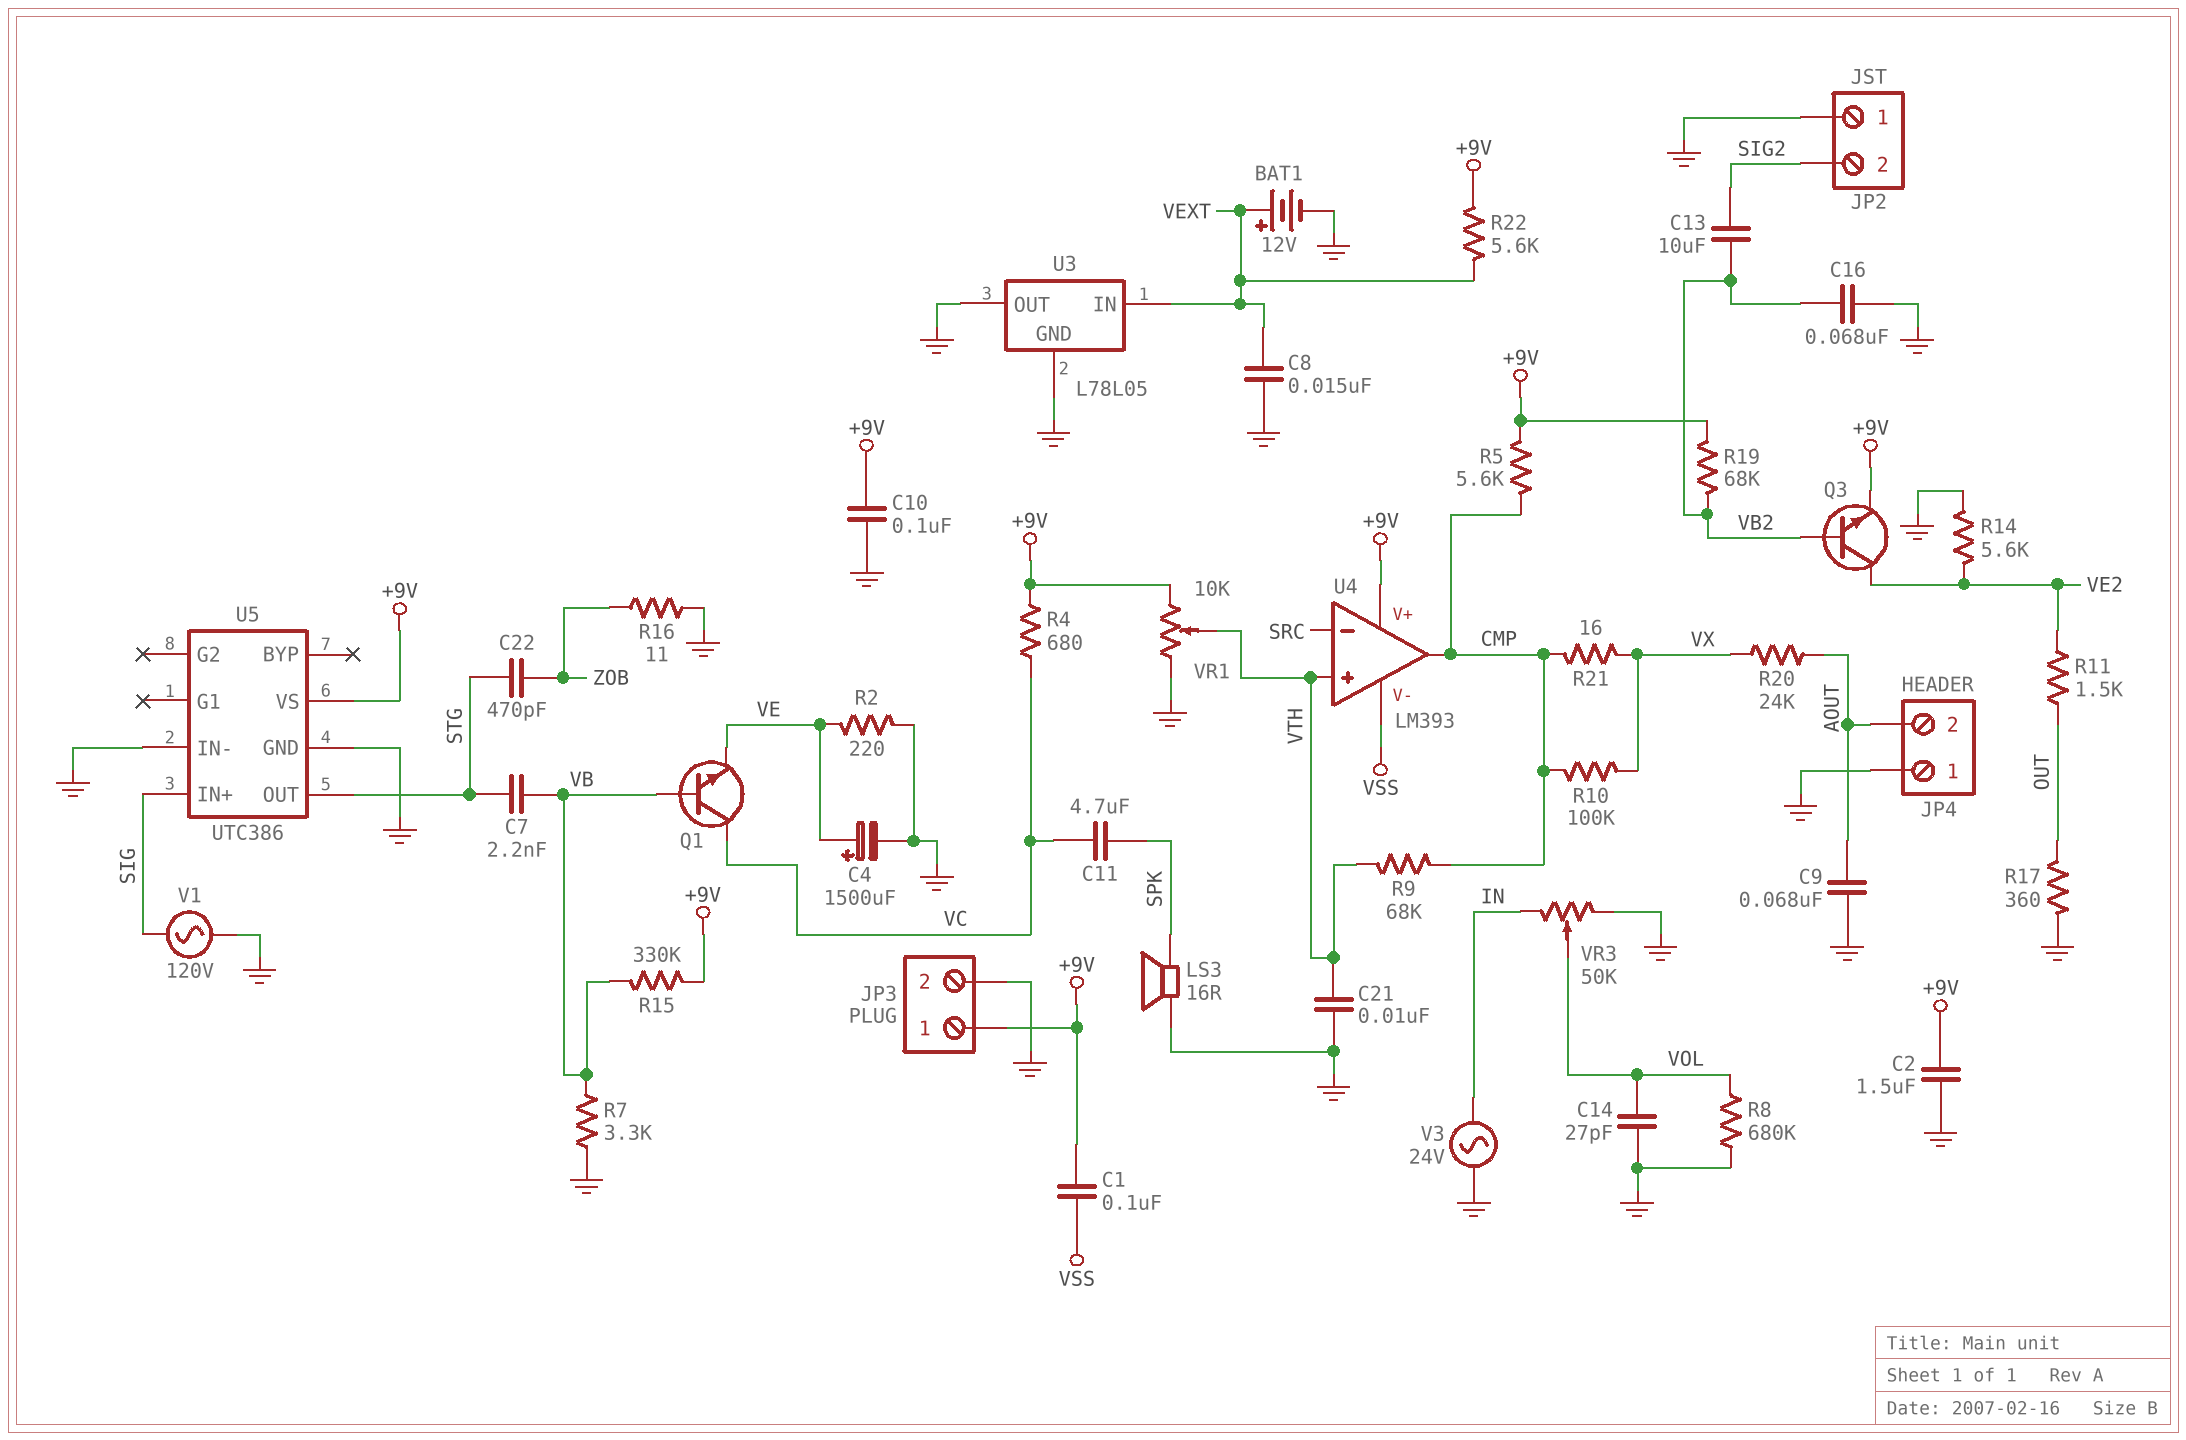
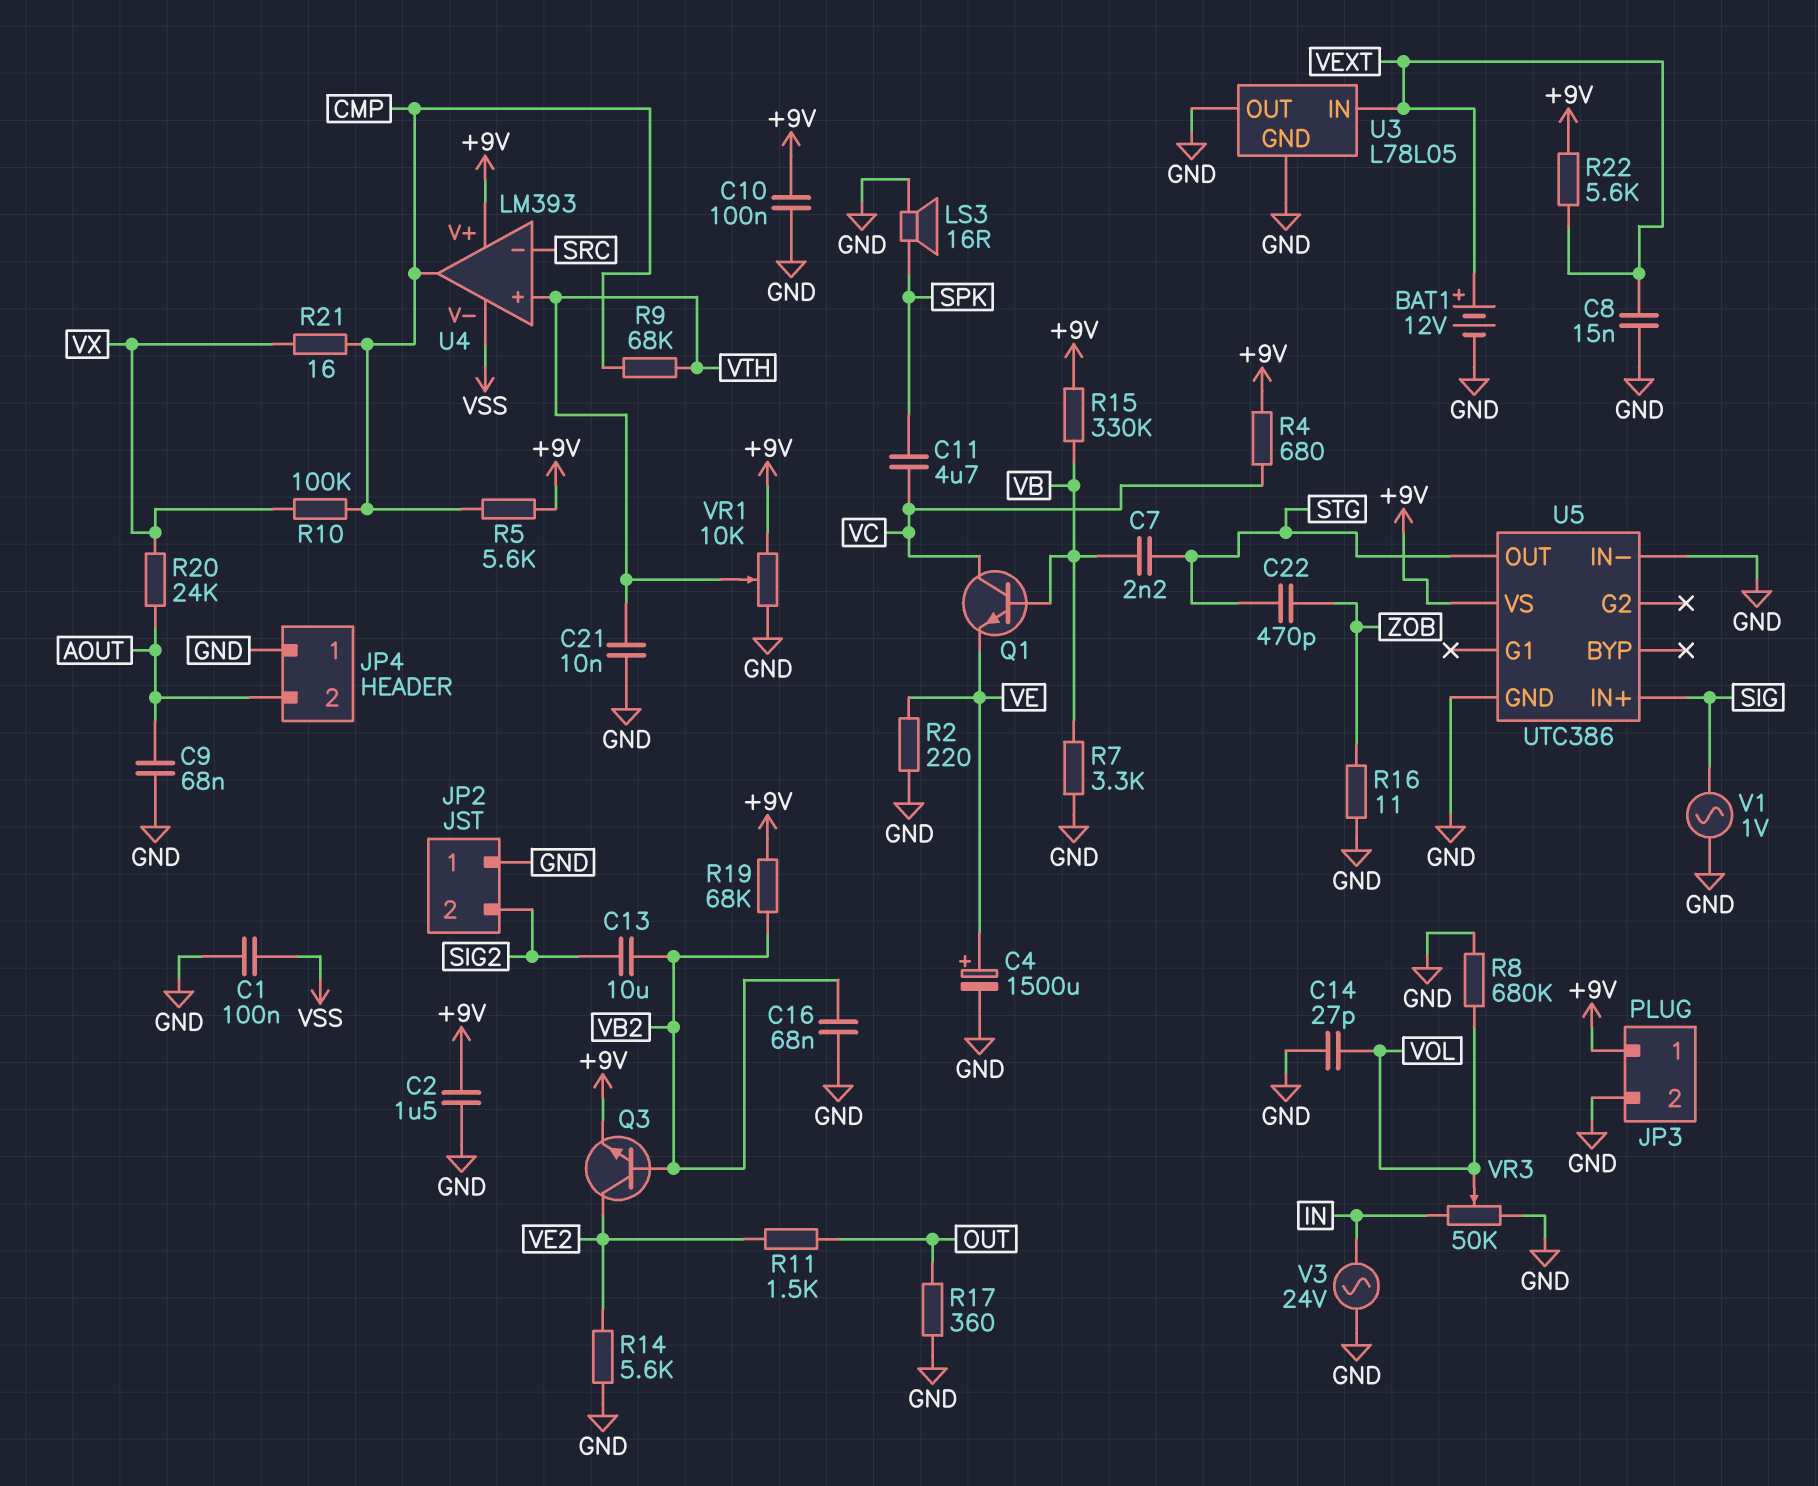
C1: 100nF (+9V, VSS) -> 100nF (GND, VSS)
V1: AC 120V (GND, SIG) -> AC 1V (GND, SIG)

